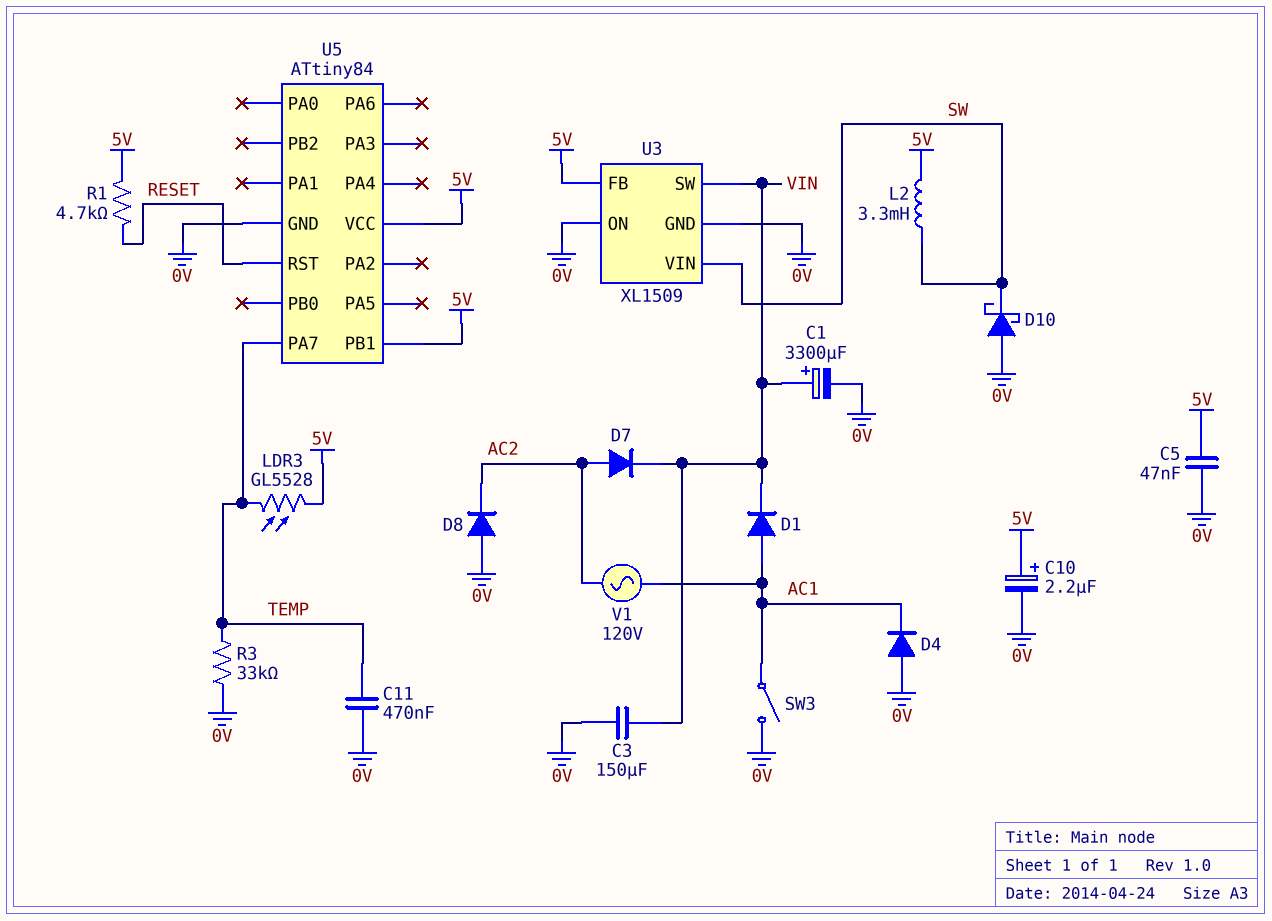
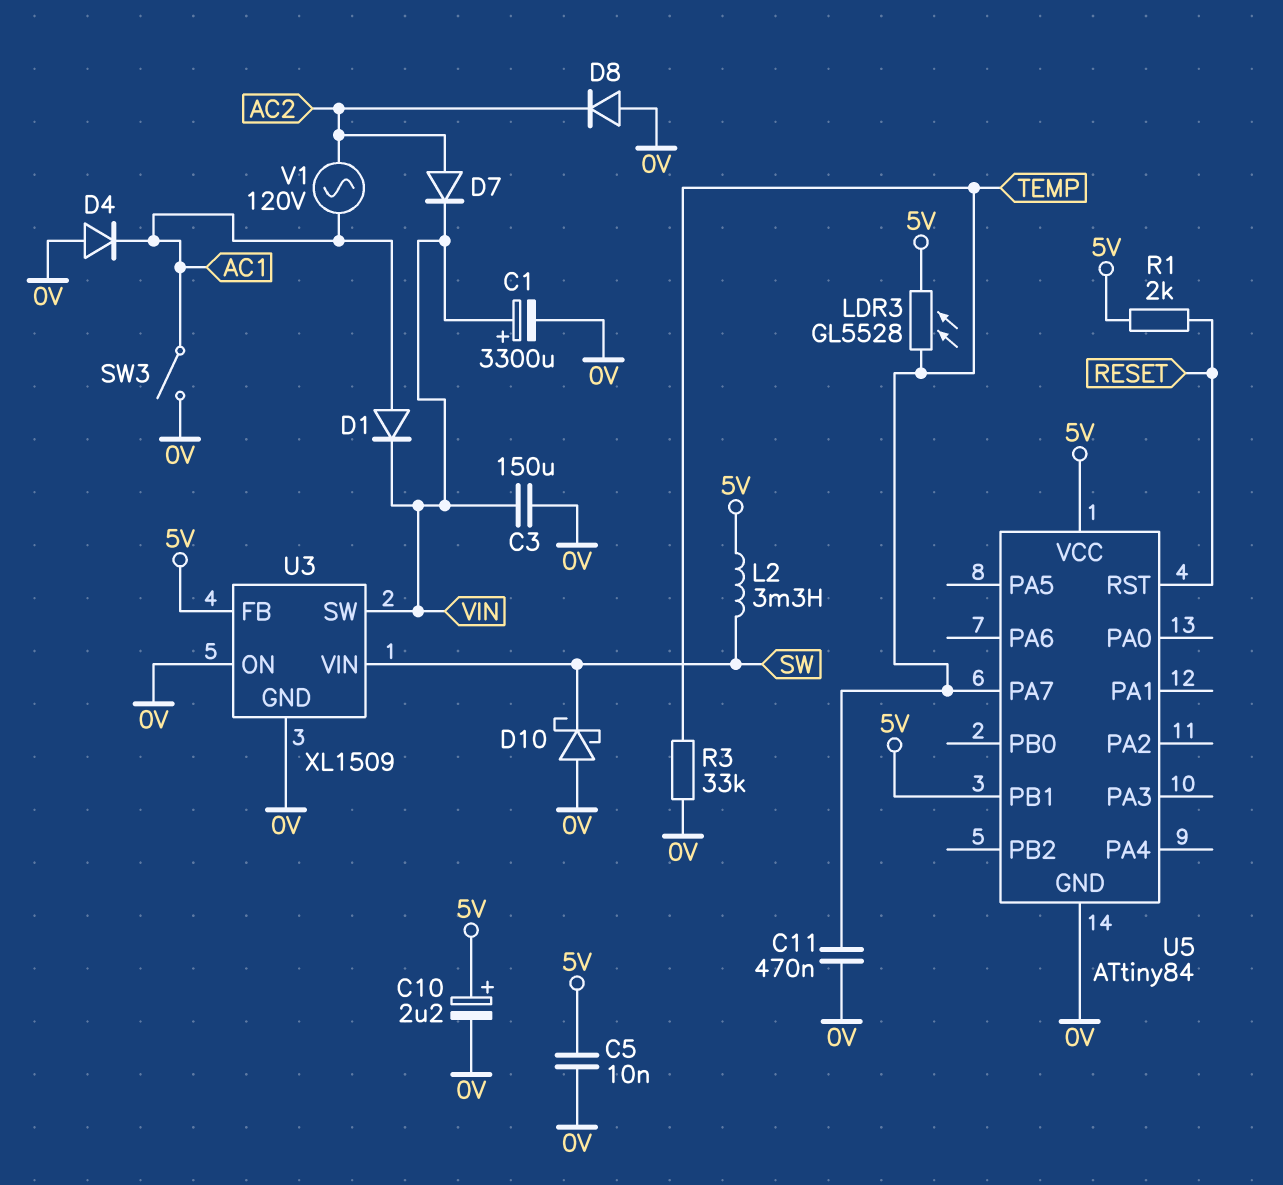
C5: 47nF (0V, 5V) -> 10nF (0V, 5V)
R1: 4.7k (5V, RESET) -> 2k (5V, RESET)

